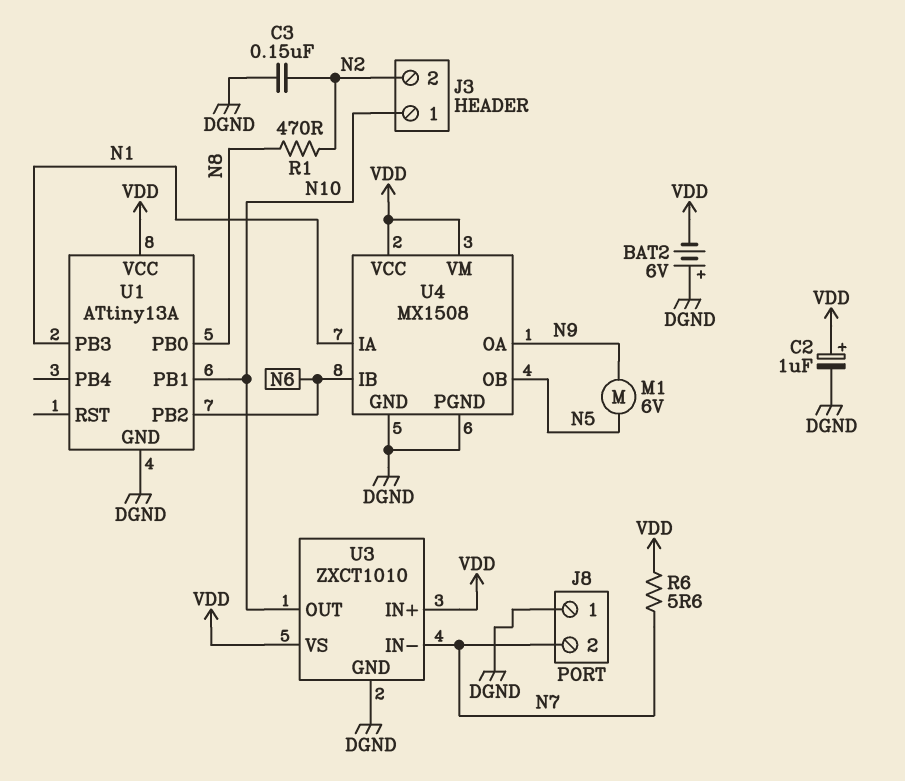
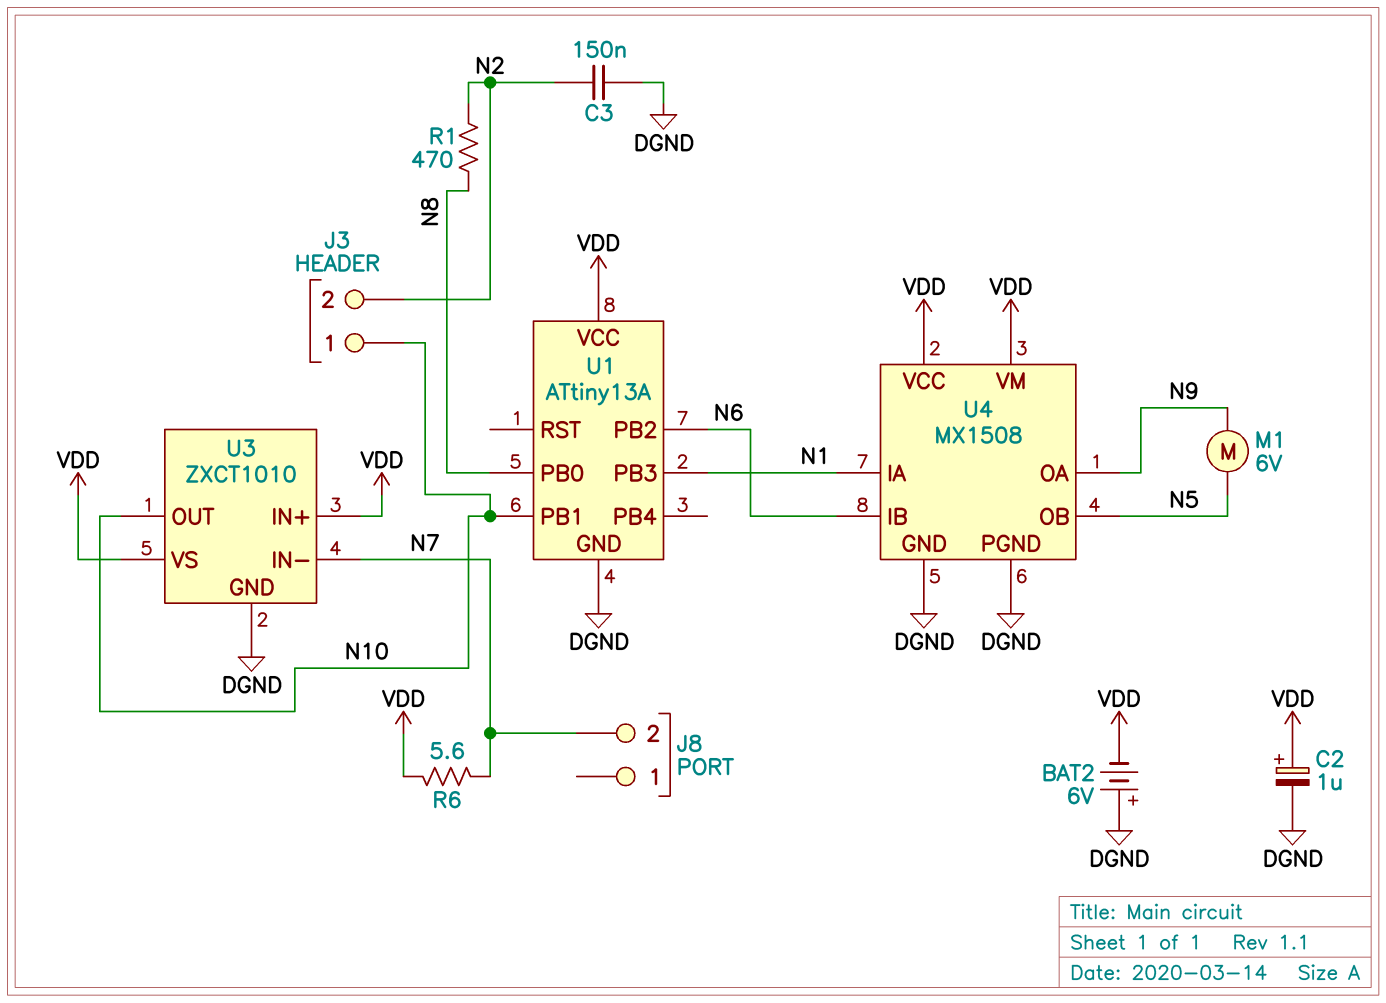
J8 pin 1: DGND -> none

